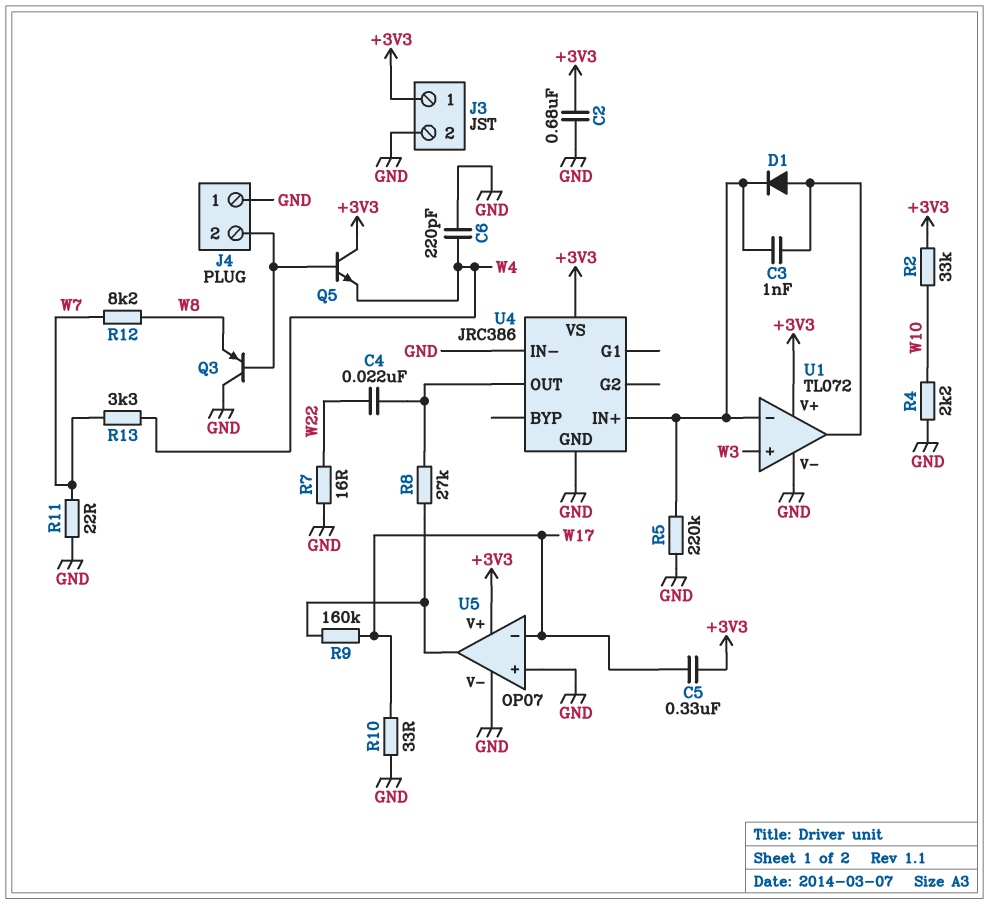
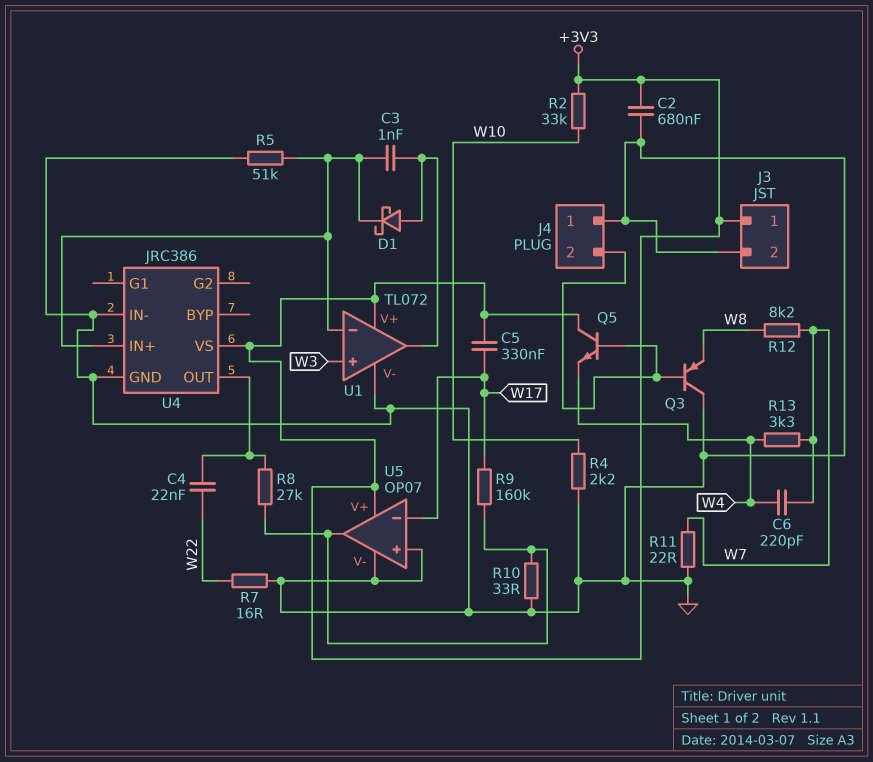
C6: 220pF (GND, W4) -> 220pF (W4, W7)
D1: diode (A U1/out, K U1/in-) -> schottky (A U1/out, K U1/in-)
R5: 220k (GND, U1/in-) -> 51k (GND, U1/in-)
R10: 33 (GND, W17) -> 33 (GND, U5/out)

